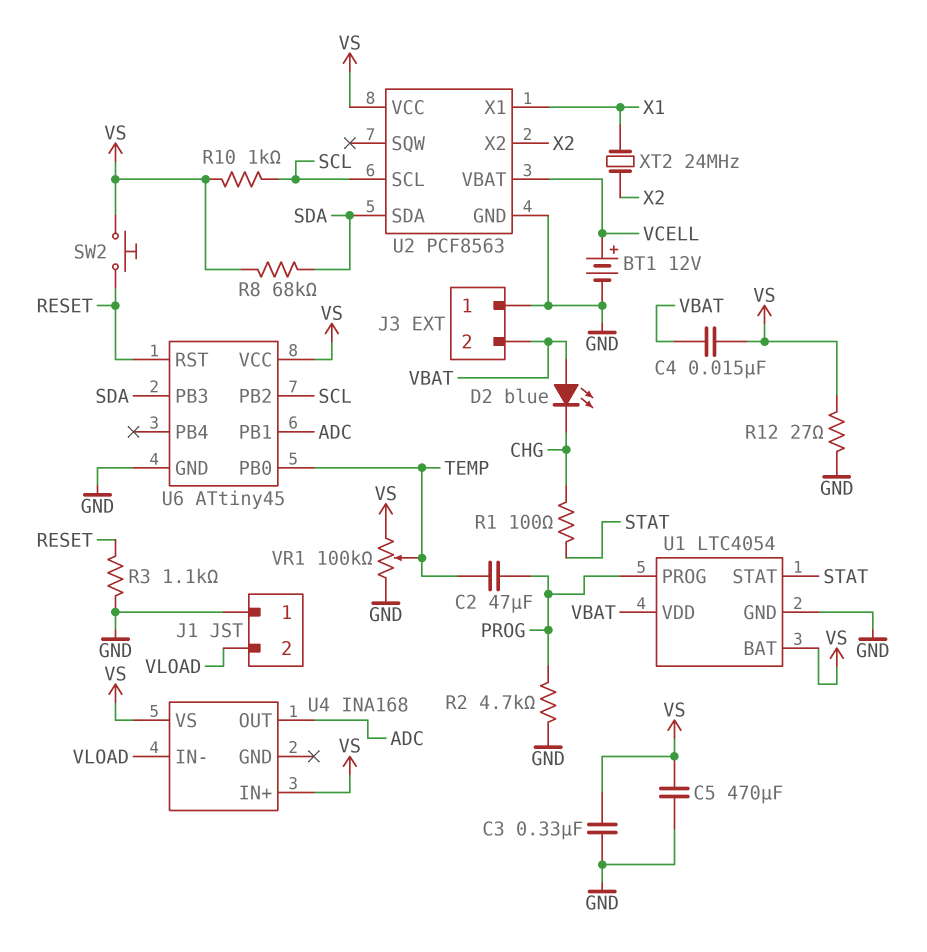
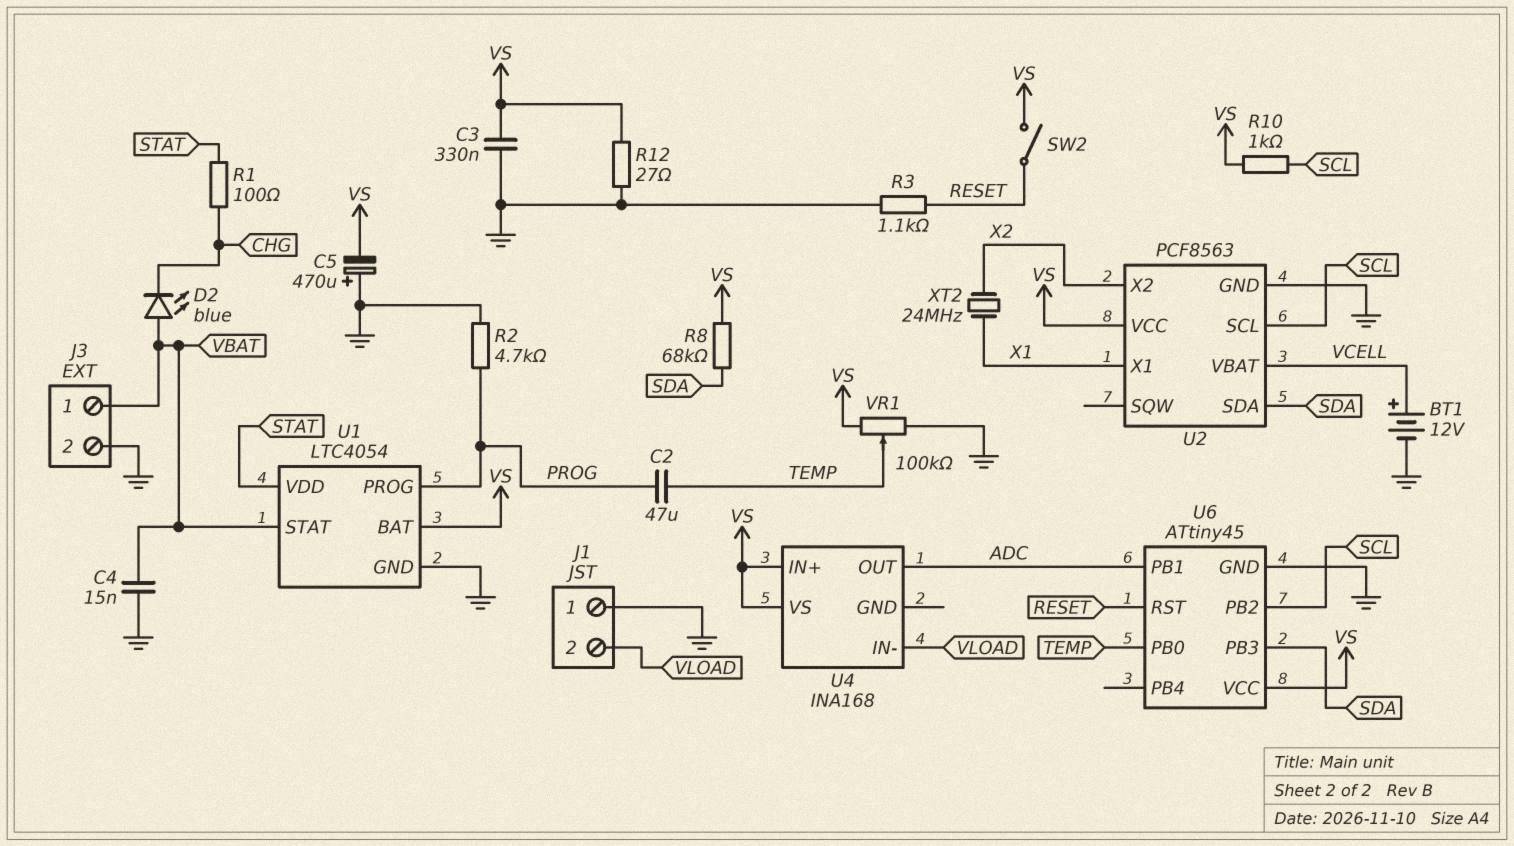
C4: 15nF (VBAT, VS) -> 15nF (GND, VBAT)
C5: 470uF (GND, VS) -> 470uF (plus GND, minus VS)
J3 pin 1: GND -> VBAT
J3 pin 2: VBAT -> GND
SW2: button (RESET, VS) -> switch (RESET, VS)
U1 pin STAT: STAT -> VBAT
U1 pin VDD: VBAT -> STAT

